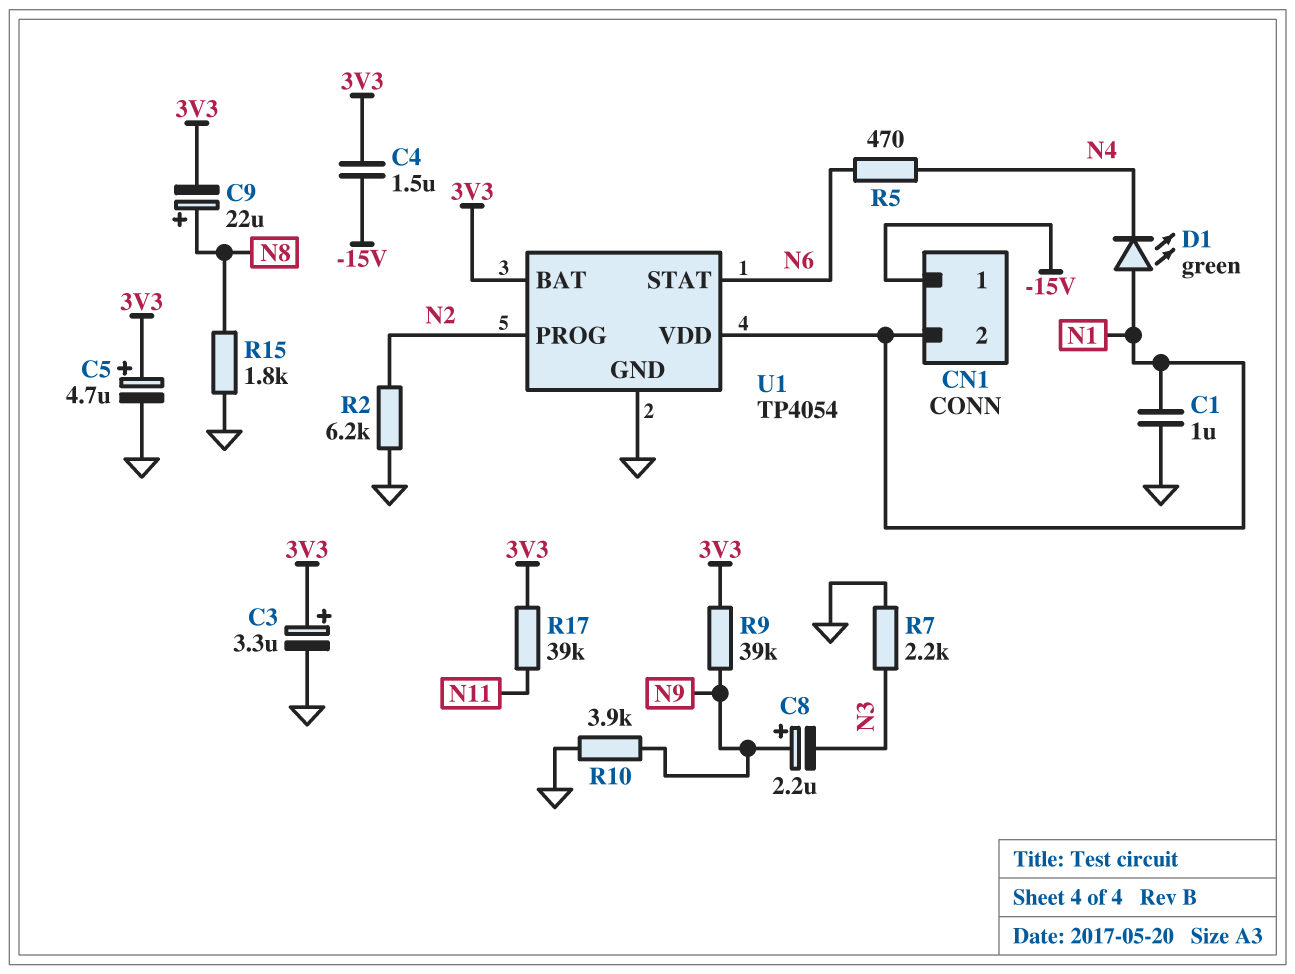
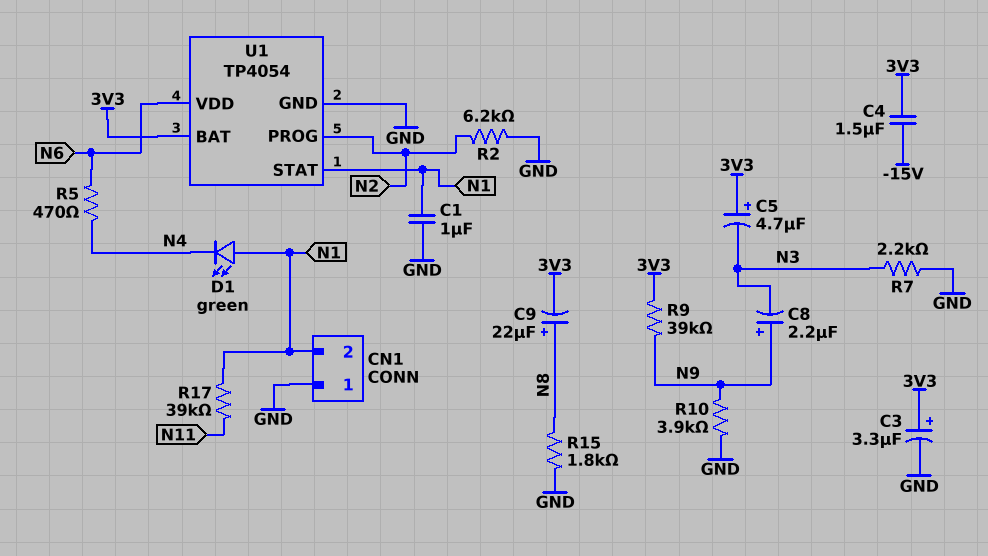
C5: 4.7uF (plus 3V3, minus GND) -> 4.7uF (plus 3V3, minus N3)
CN1 pin 1: -15V -> GND
R17: 39k (3V3, N11) -> 39k (N1, N11)
U1 pin STAT: N6 -> N1
U1 pin VDD: N1 -> N6

